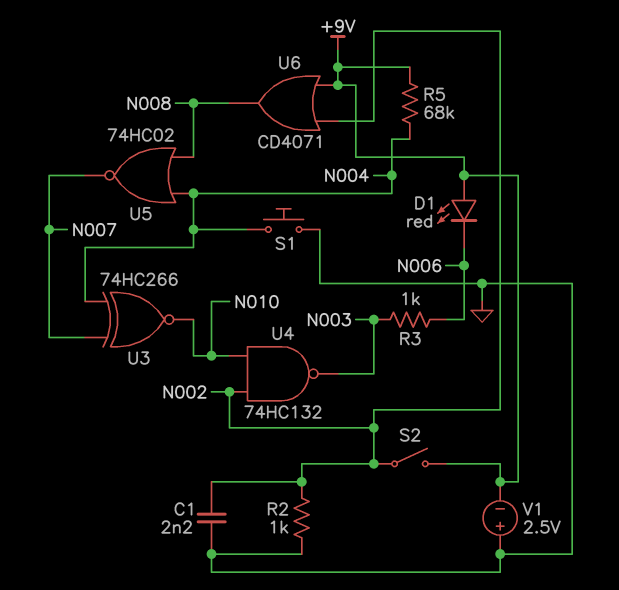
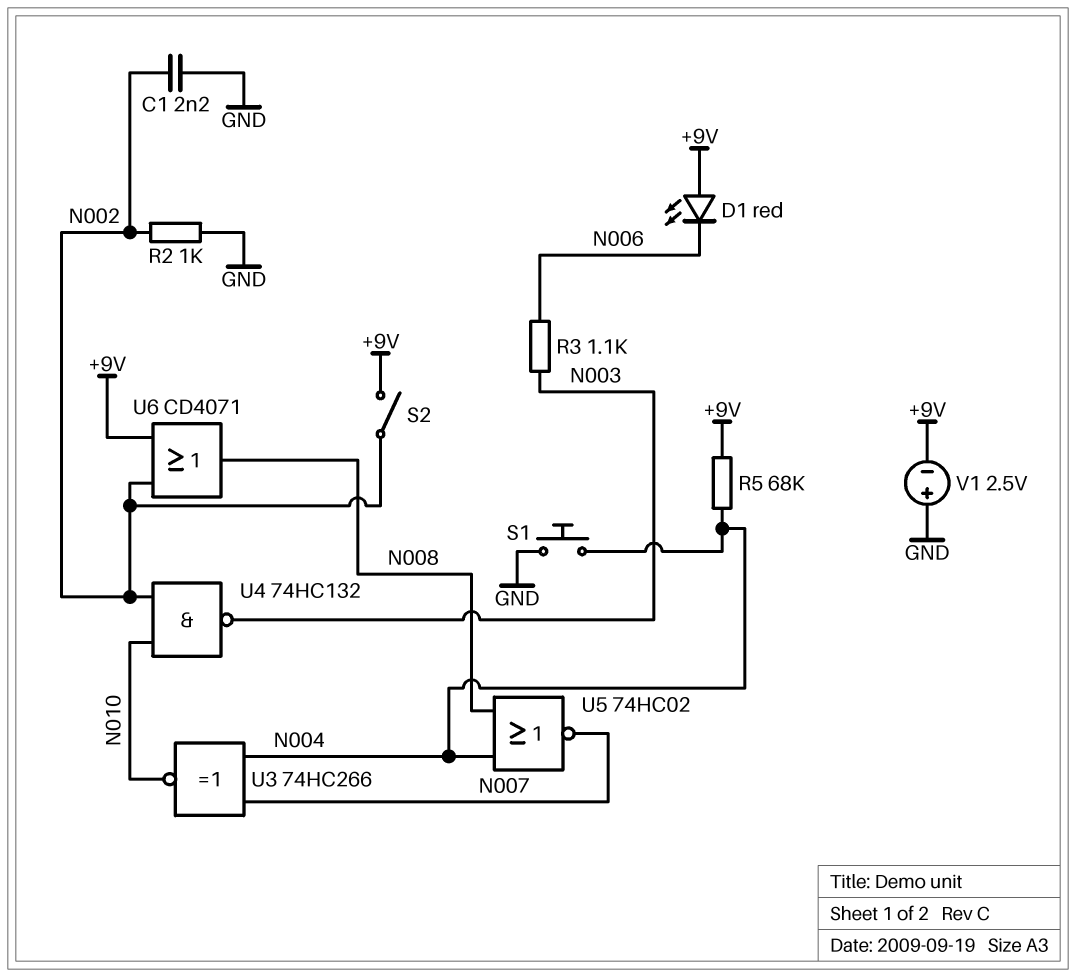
R3: 1k (N003, N006) -> 1.1k (N003, N006)

